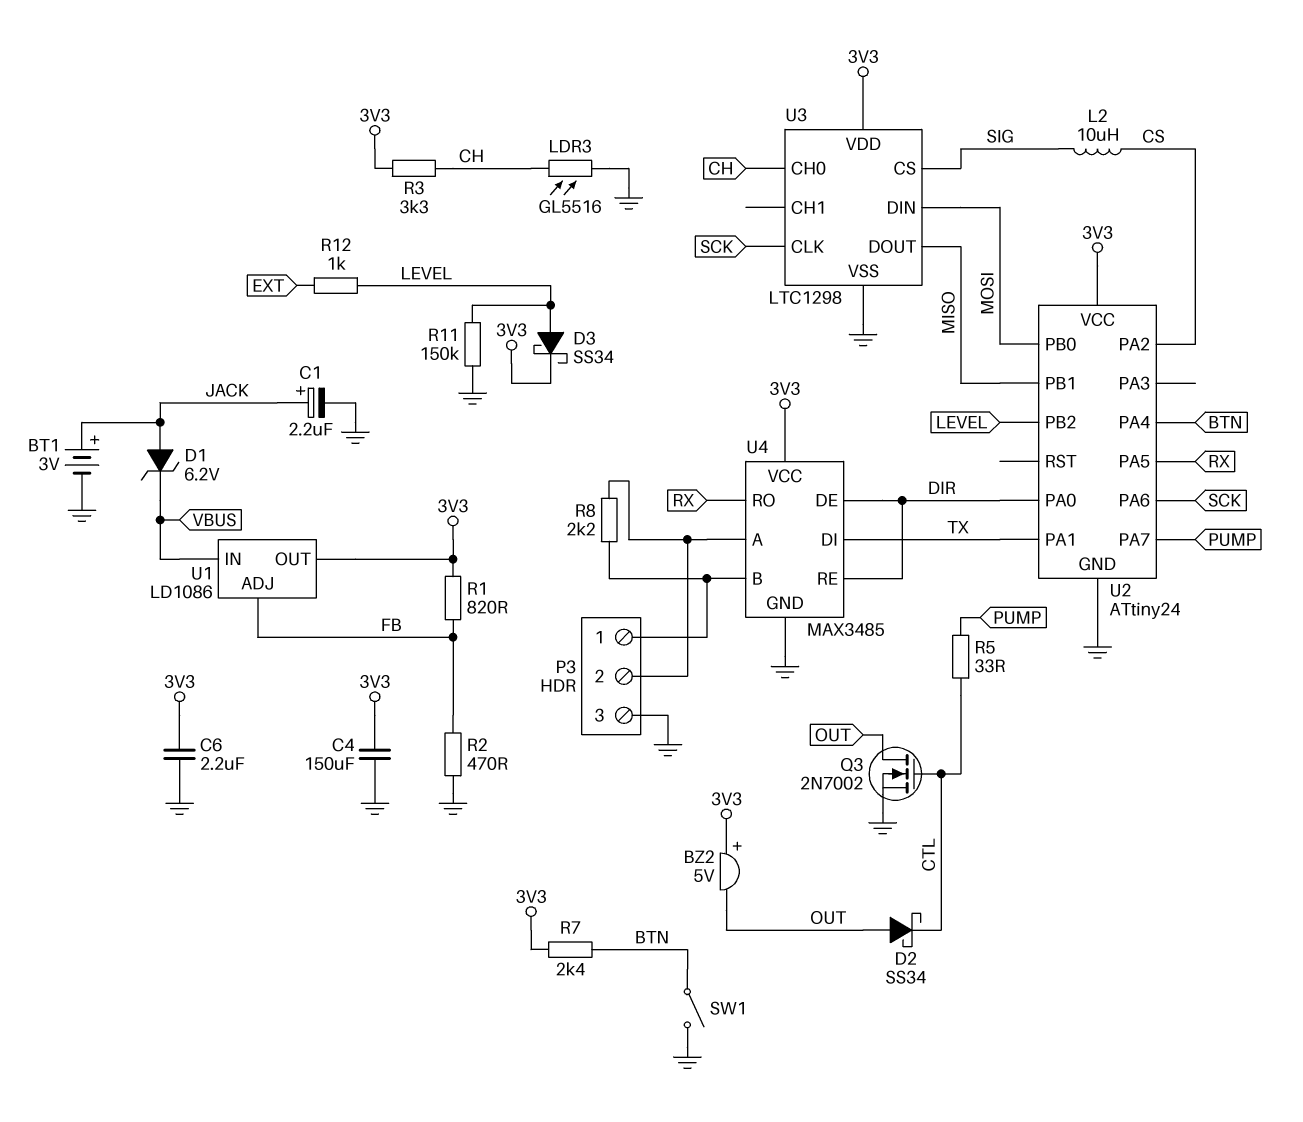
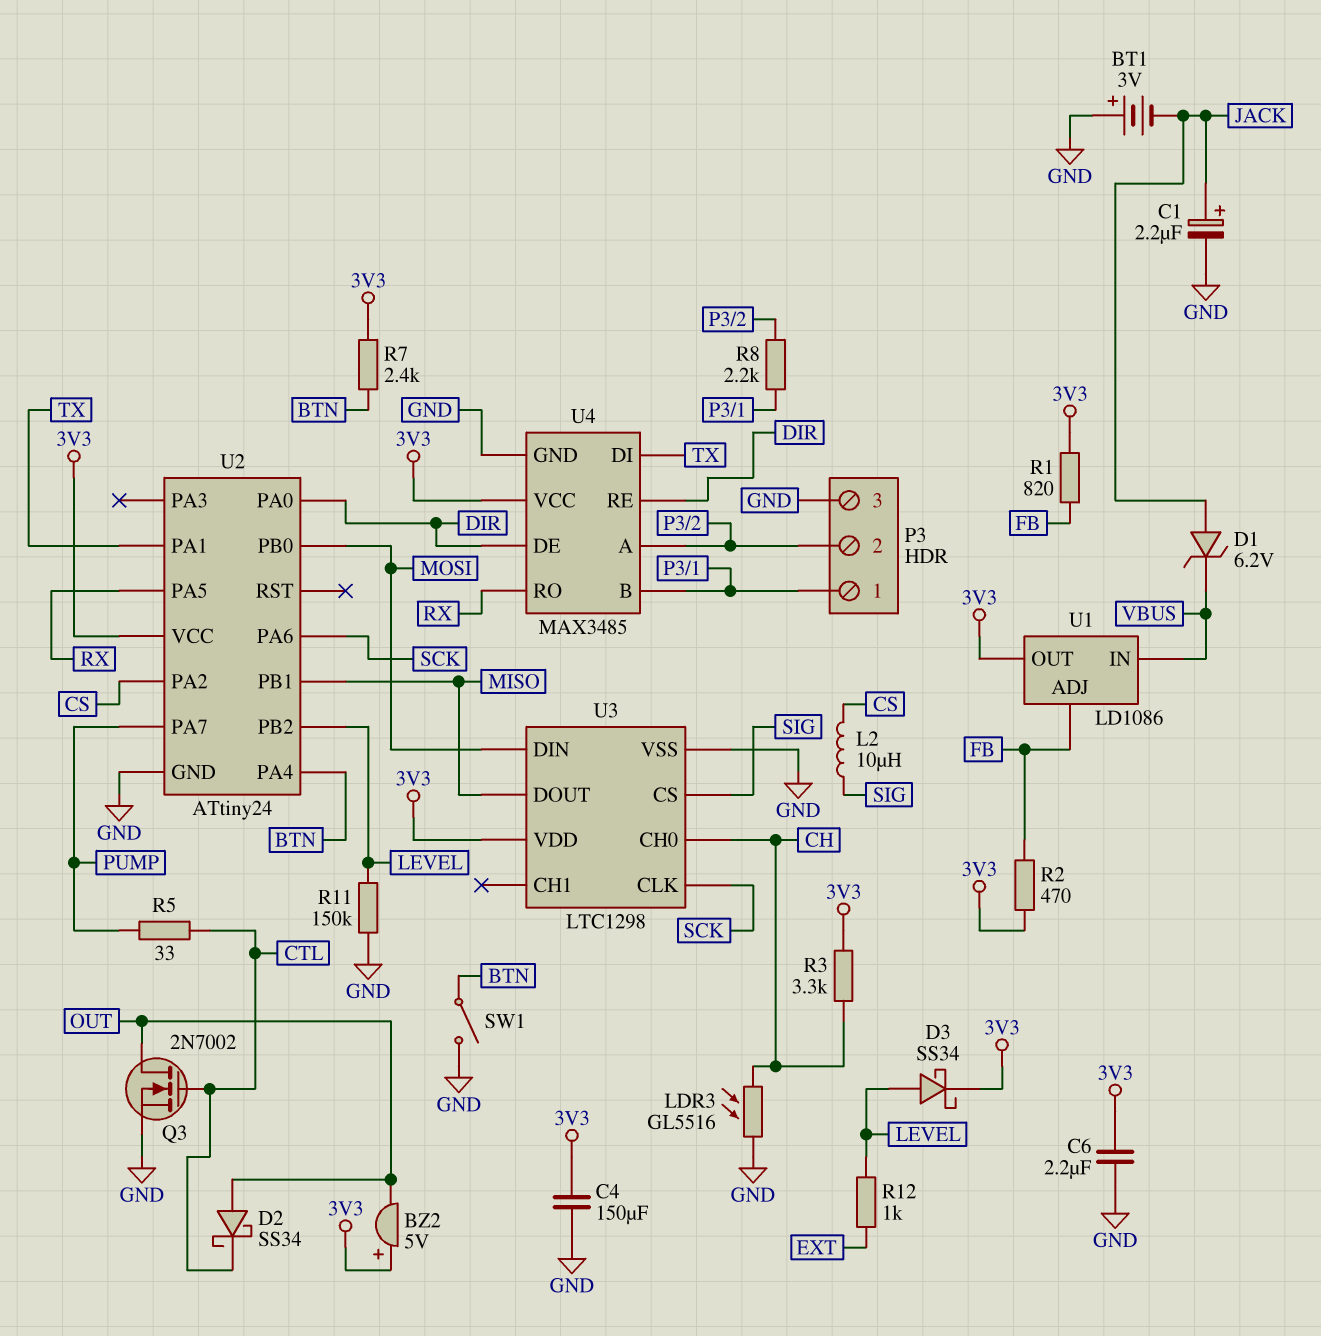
BT1: 3V (plus JACK, minus GND) -> 3V (plus GND, minus JACK)
R2: 470 (FB, GND) -> 470 (3V3, FB)

